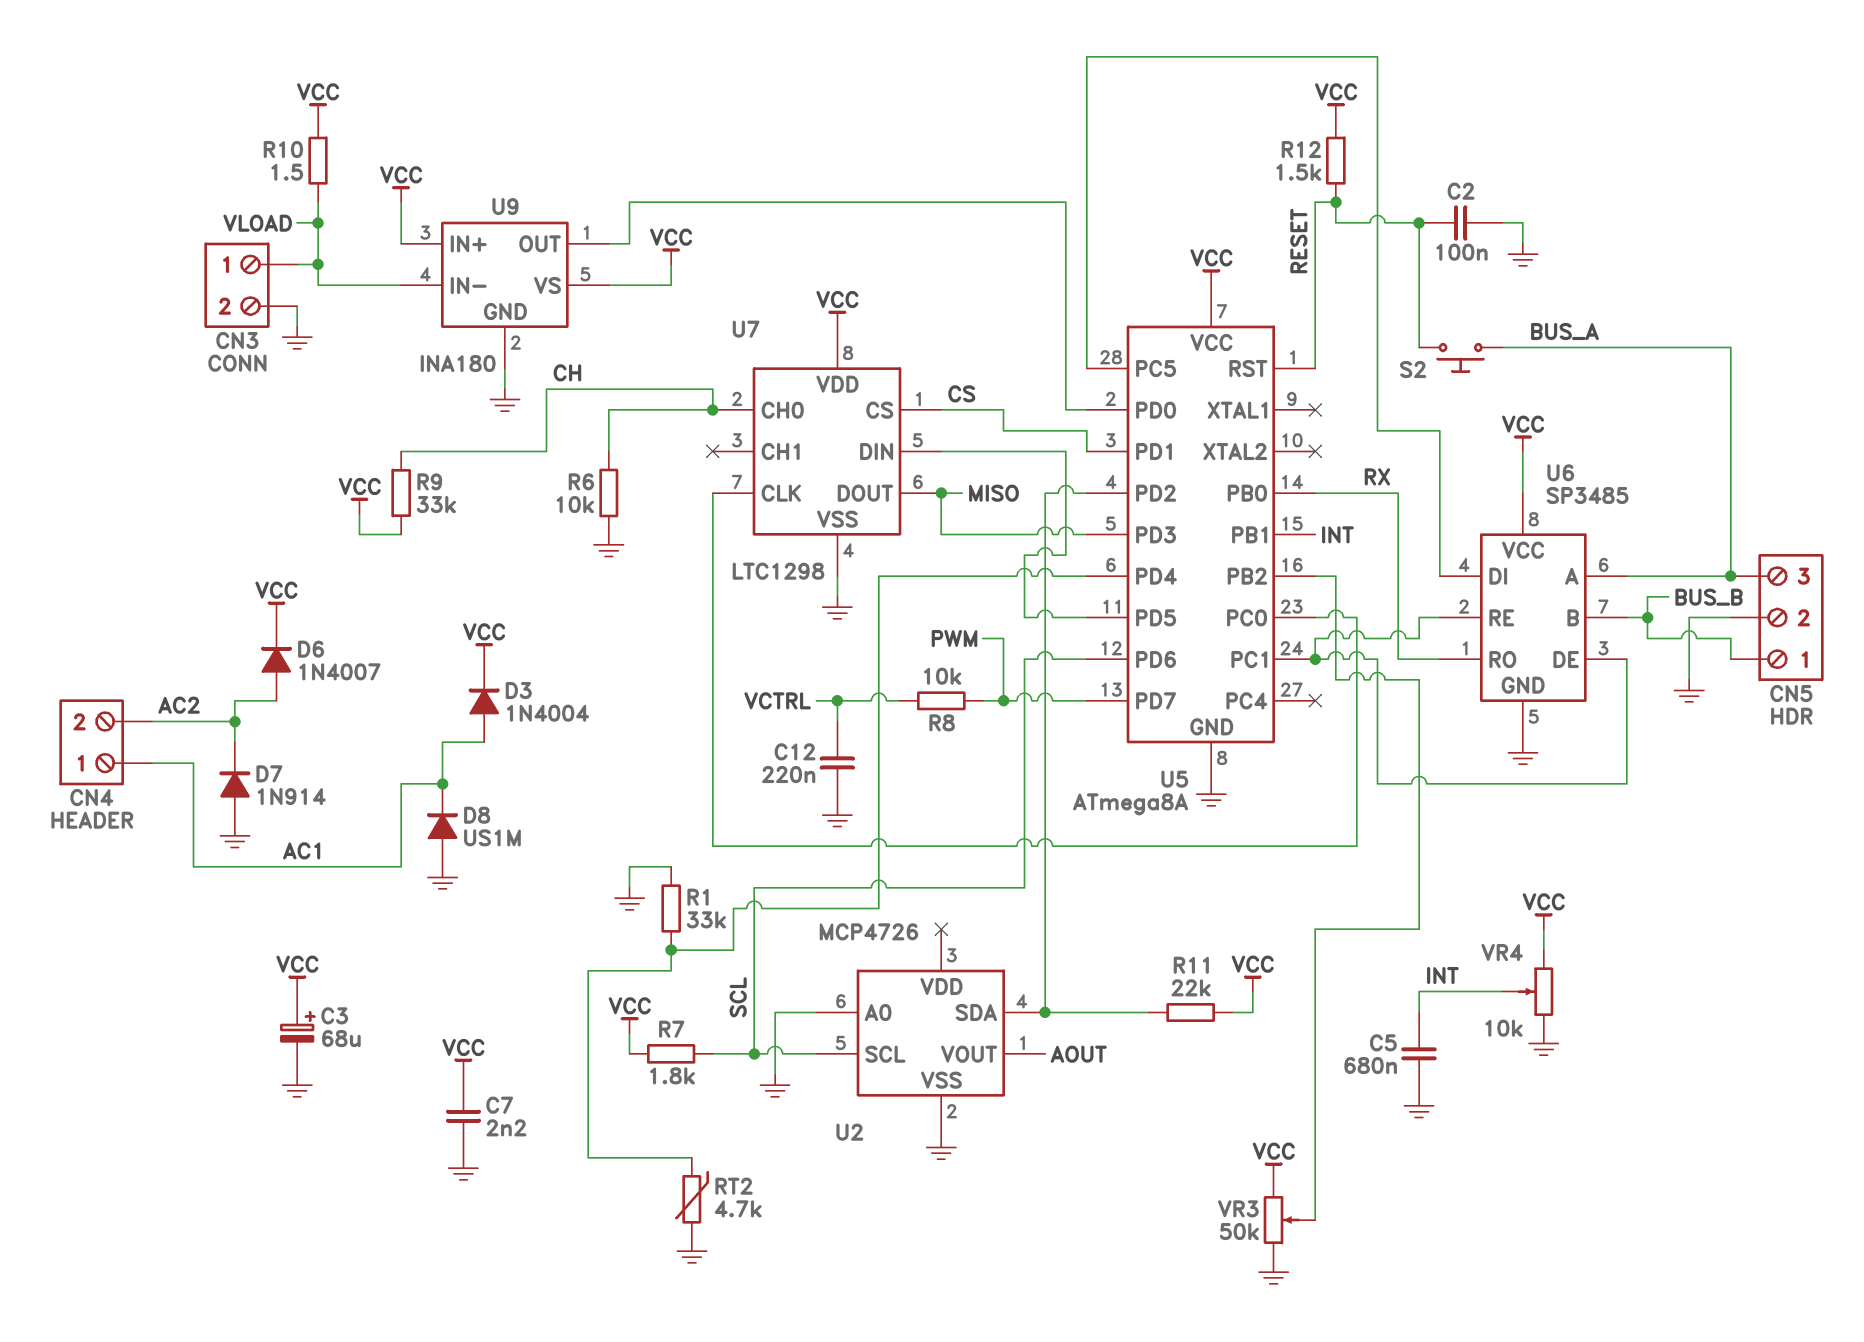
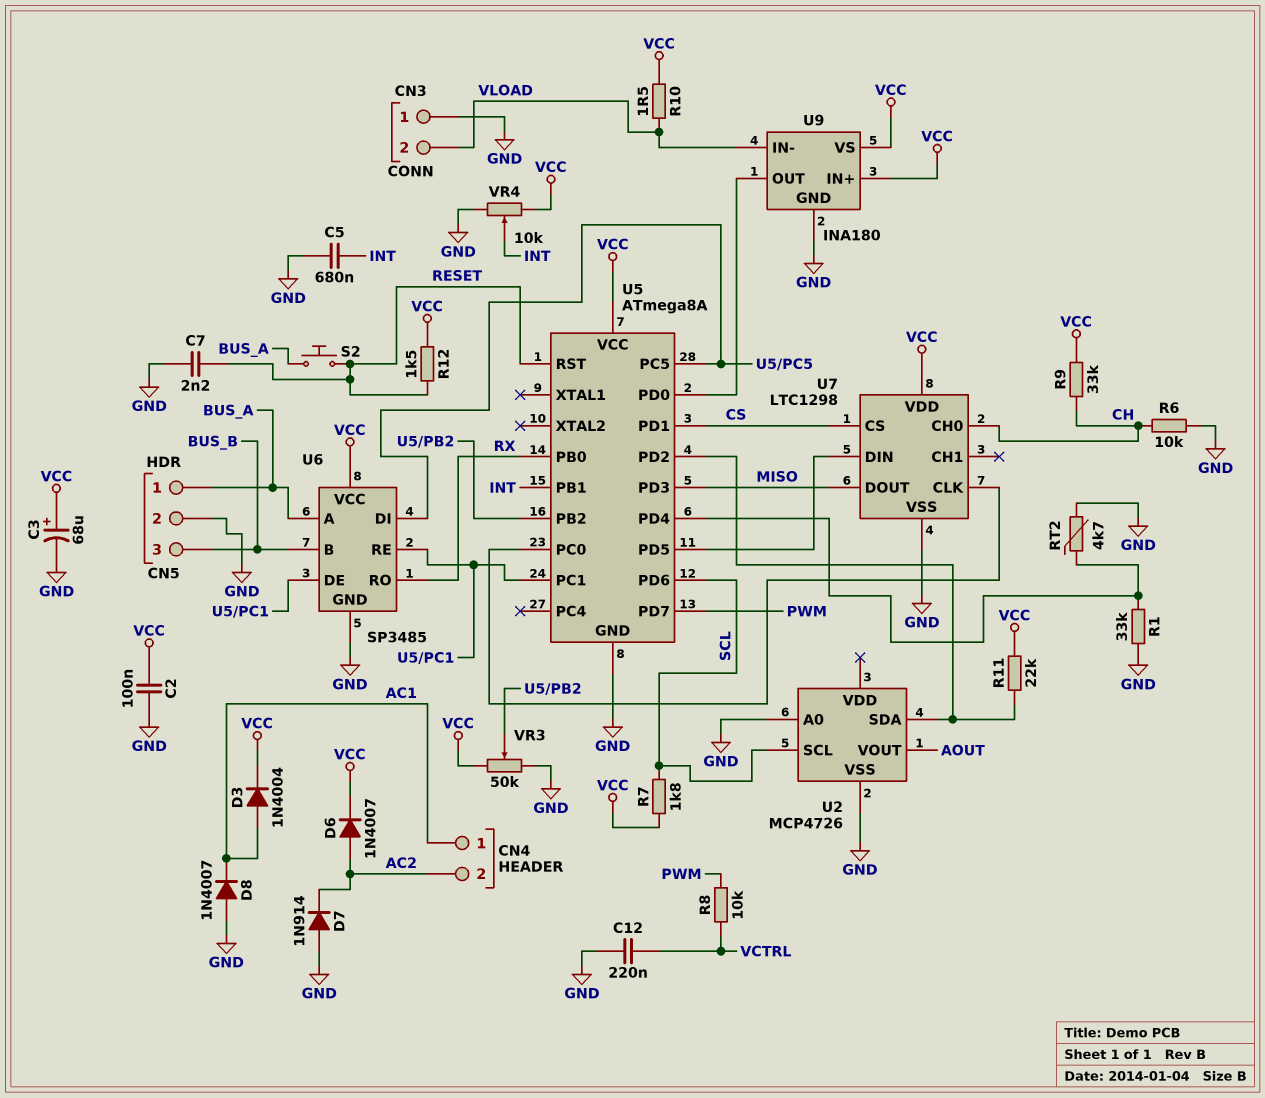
C2: 100nF (GND, RESET) -> 100nF (GND, VCC)
C7: 2.2nF (GND, VCC) -> 2.2nF (GND, RESET)
CN3 pin 1: VLOAD -> GND
CN3 pin 2: GND -> VLOAD
CN5 pin 1: BUS_B -> BUS_A
CN5 pin 3: BUS_A -> BUS_B
D8: diode US1M (A GND, K AC1) -> diode 1N4007 (A GND, K AC1)

